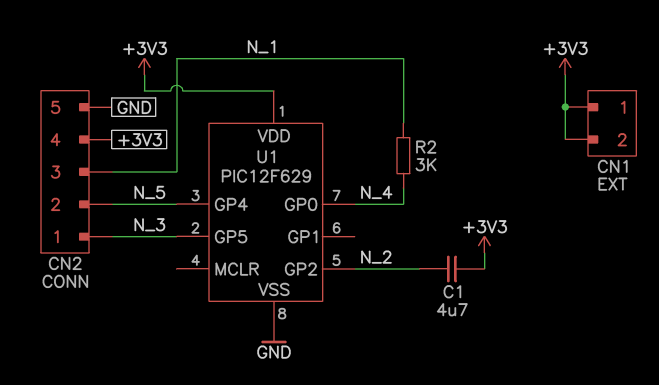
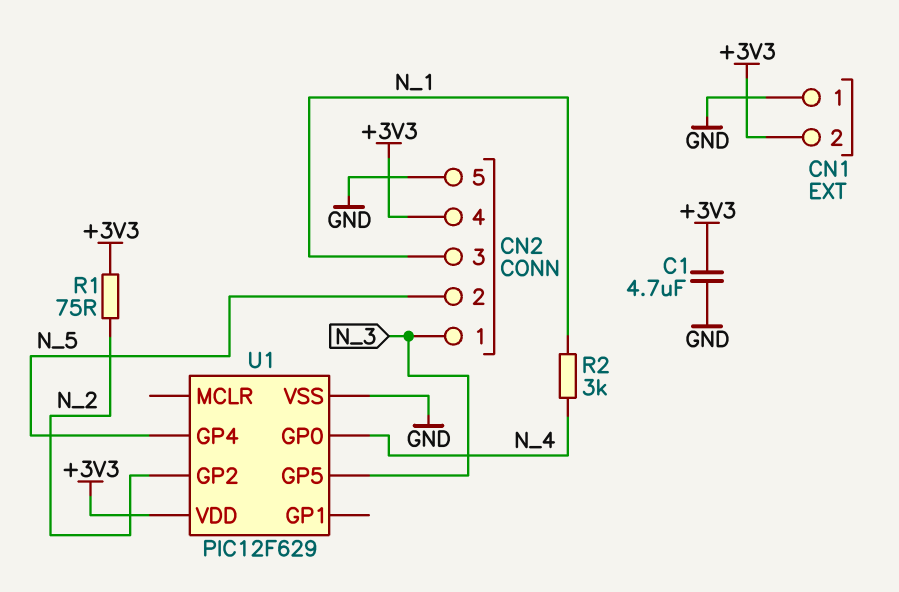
C1: 4.7uF (+3V3, N_2) -> 4.7uF (+3V3, GND)
CN1 pin 1: +3V3 -> GND
R1: none -> 75 (+3V3, N_2)

